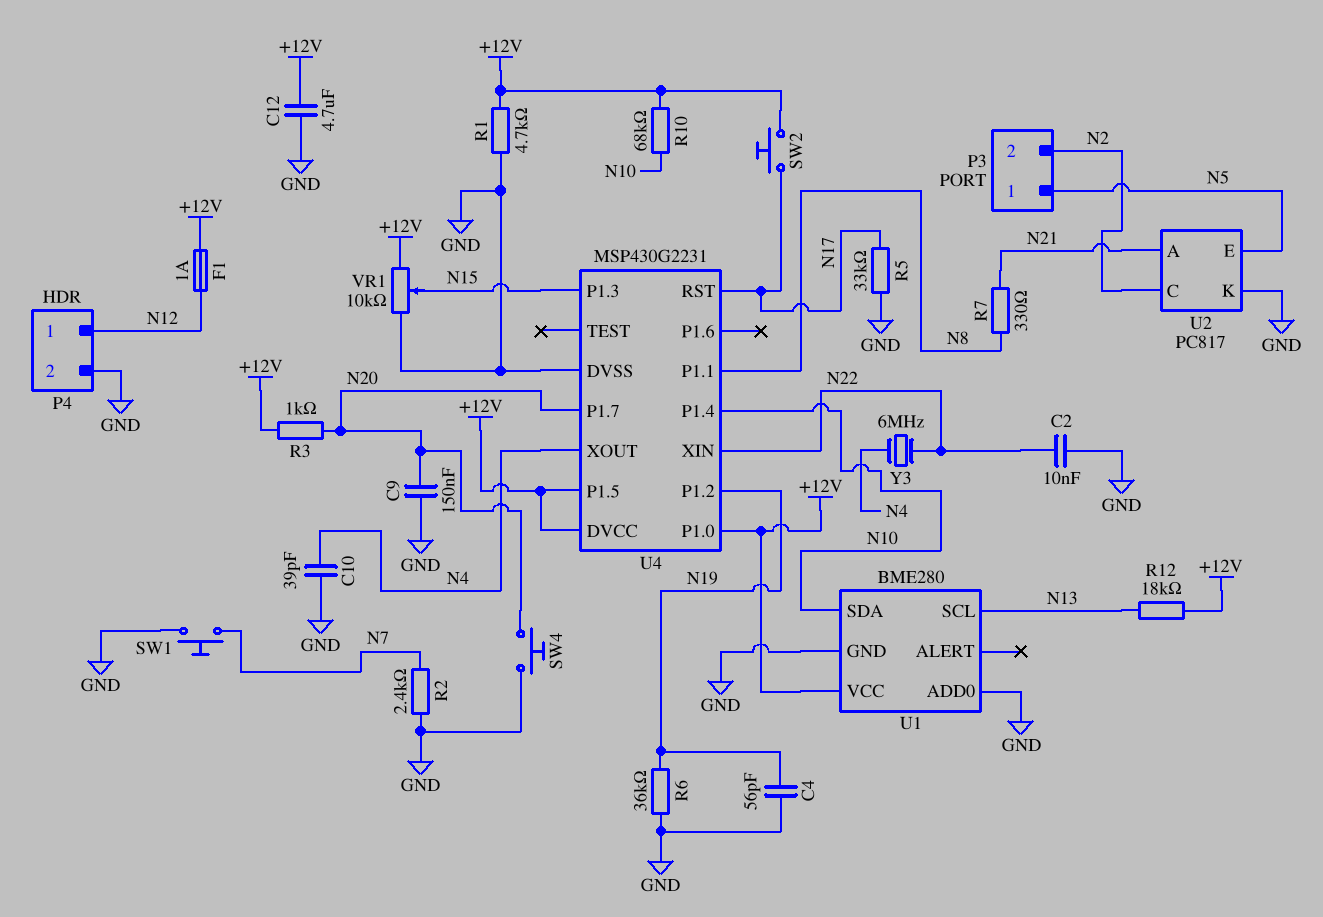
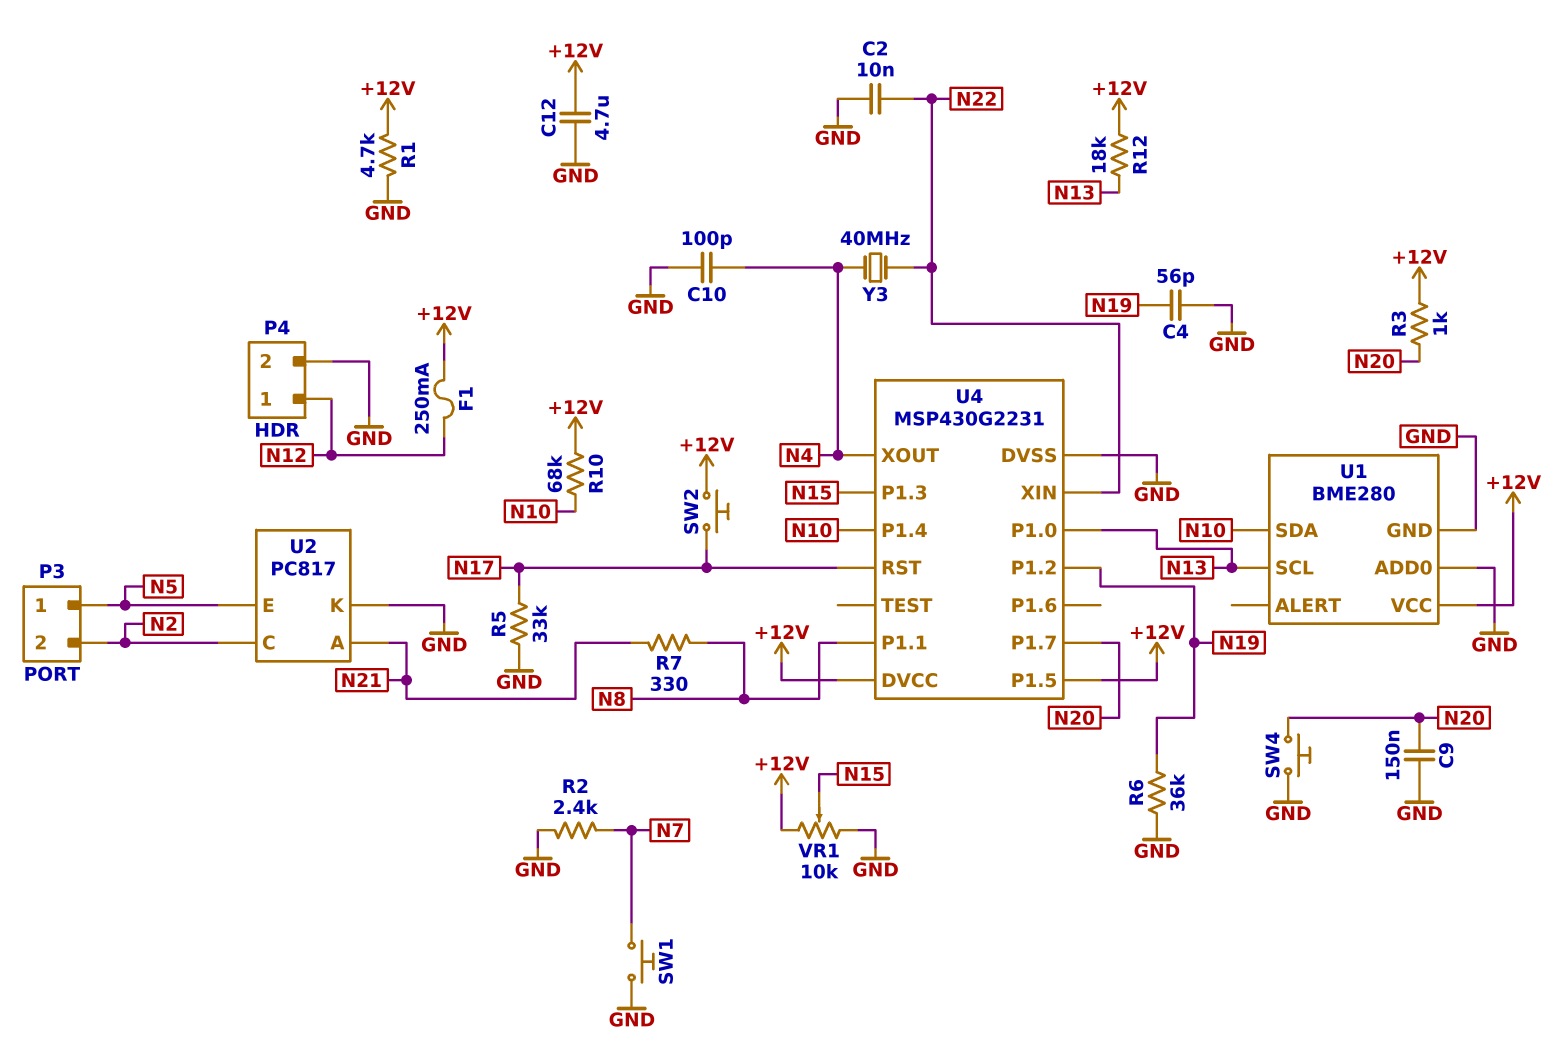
C10: 39pF (GND, N4) -> 100pF (GND, N4)
F1: 1A (+12V, N12) -> 250mA (+12V, N12)
U4 pin P1.0: +12V -> N13
Y3: 6MHz (N4, N22) -> 40MHz (N4, N22)

